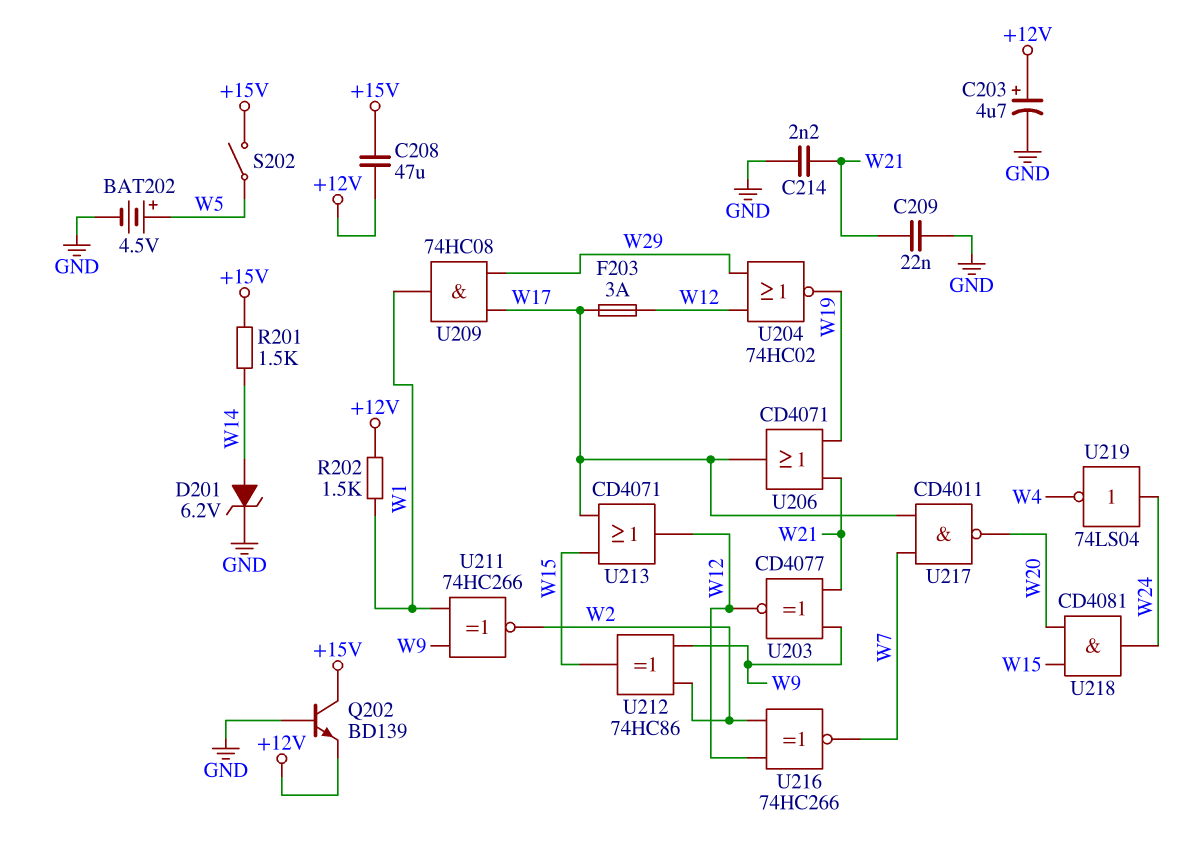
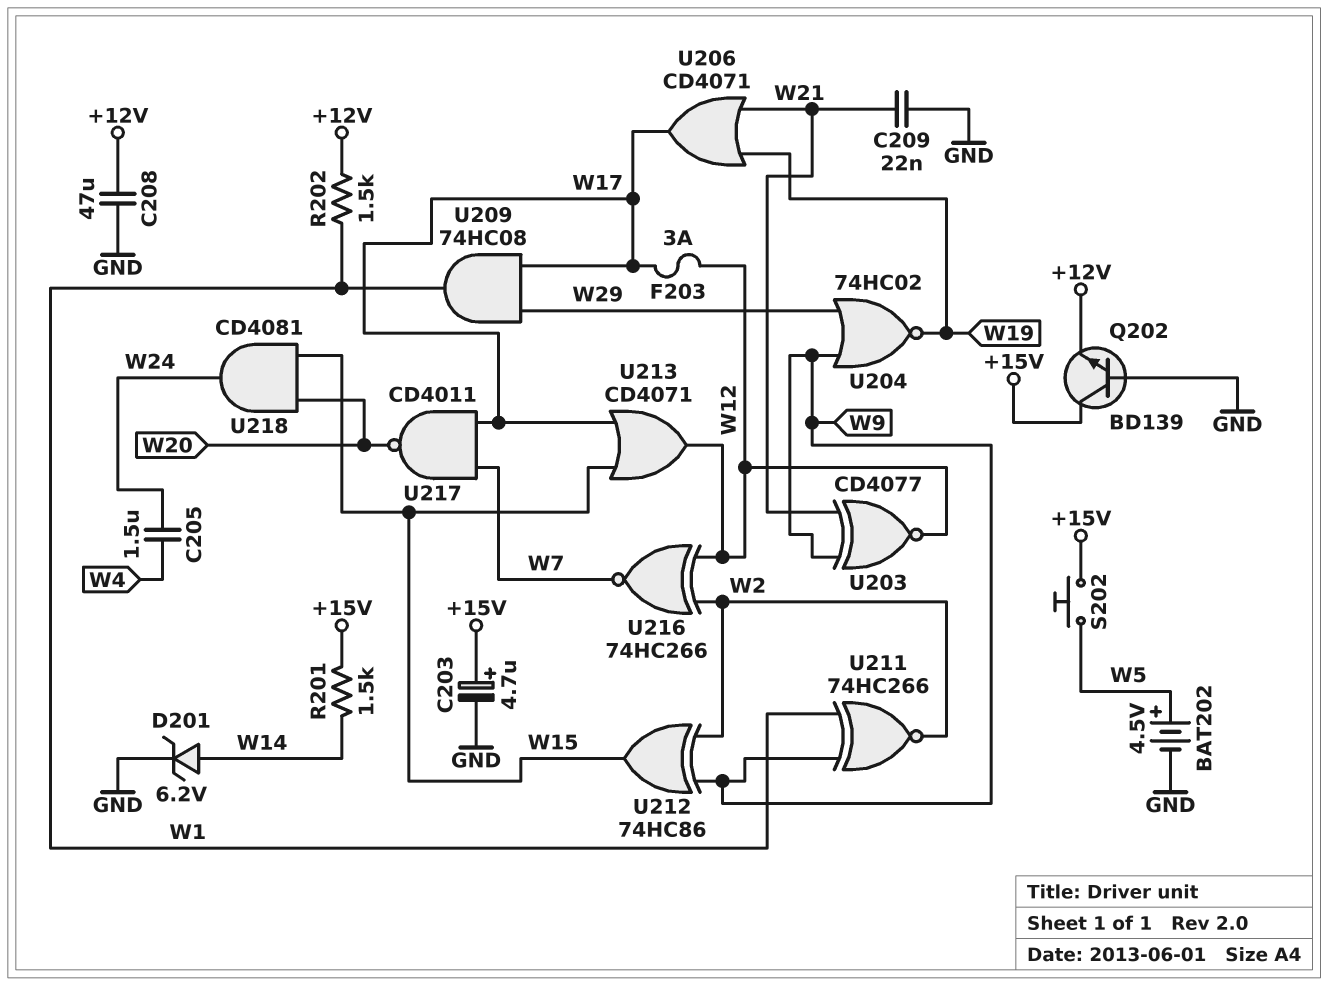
C203: 4.7uF (plus +12V, minus GND) -> 4.7uF (plus +15V, minus GND)
C205: none -> 1.5uF (W4, W24)
C208: 47uF (+12V, +15V) -> 47uF (+12V, GND)
C214: 2.2nF (GND, W21) -> none
S202: switch (+15V, W5) -> button (+15V, W5)
U204: NOR 74HC02 (in W12, in W29, out W19) -> NOR 74HC02 (in W9, in W29, out W19)
U219: NOT 74LS04 (in W24, out W4) -> none

